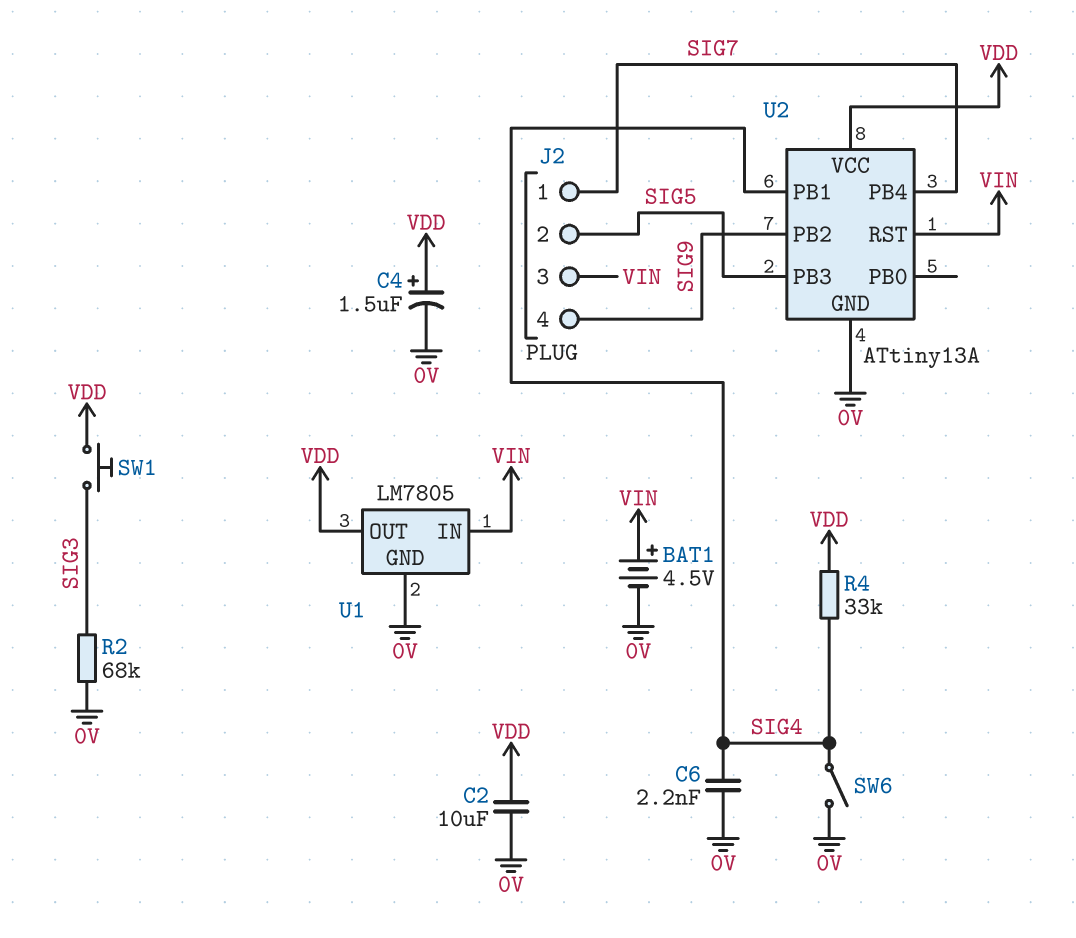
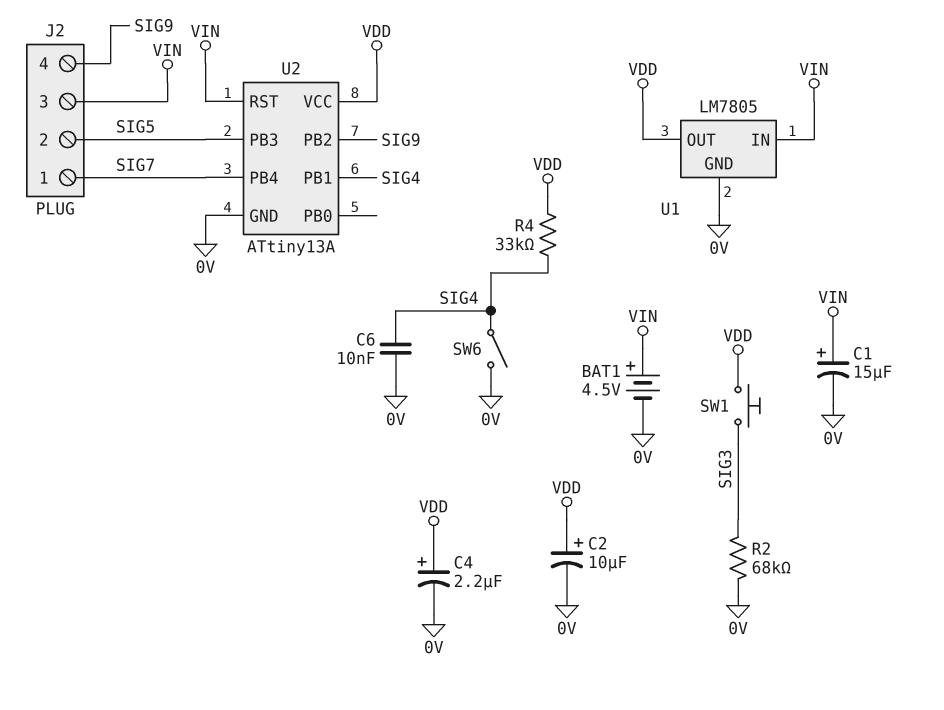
C1: none -> 15uF (plus VIN, minus 0V)
C2: 10uF (0V, VDD) -> 10uF (plus VDD, minus 0V)
C4: 1.5uF (plus VDD, minus 0V) -> 2.2uF (plus VDD, minus 0V)
C6: 2.2nF (0V, SIG4) -> 10nF (0V, SIG4)

